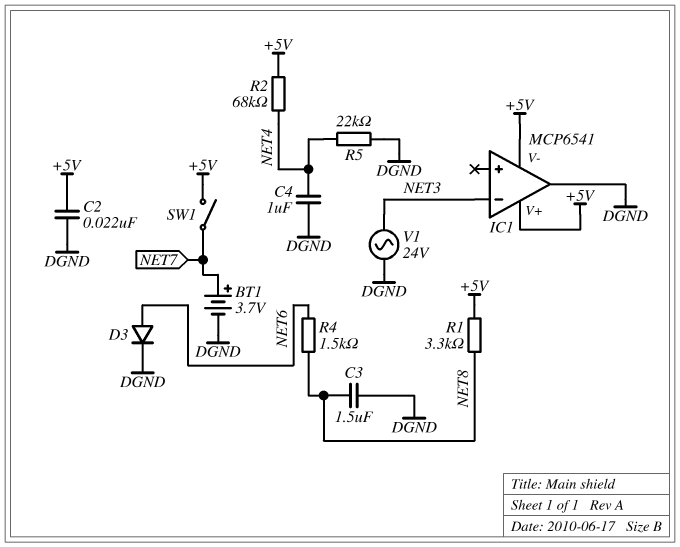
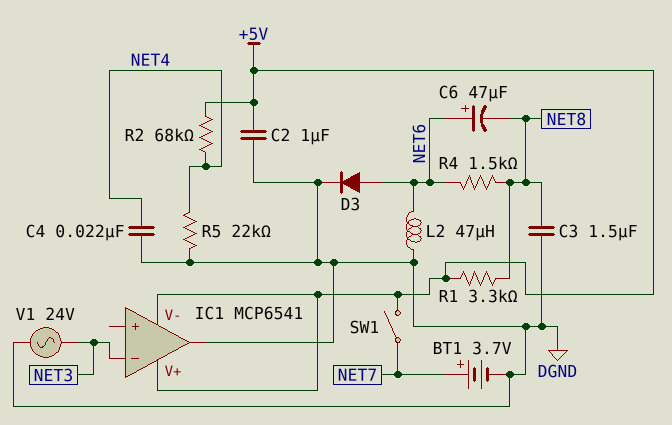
C2: 22nF (+5V, DGND) -> 1uF (+5V, DGND)
C4: 1uF (DGND, NET4) -> 22nF (DGND, NET4)
C6: none -> 47uF (plus NET6, minus NET8)
L2: none -> 47uH (DGND, NET6)

